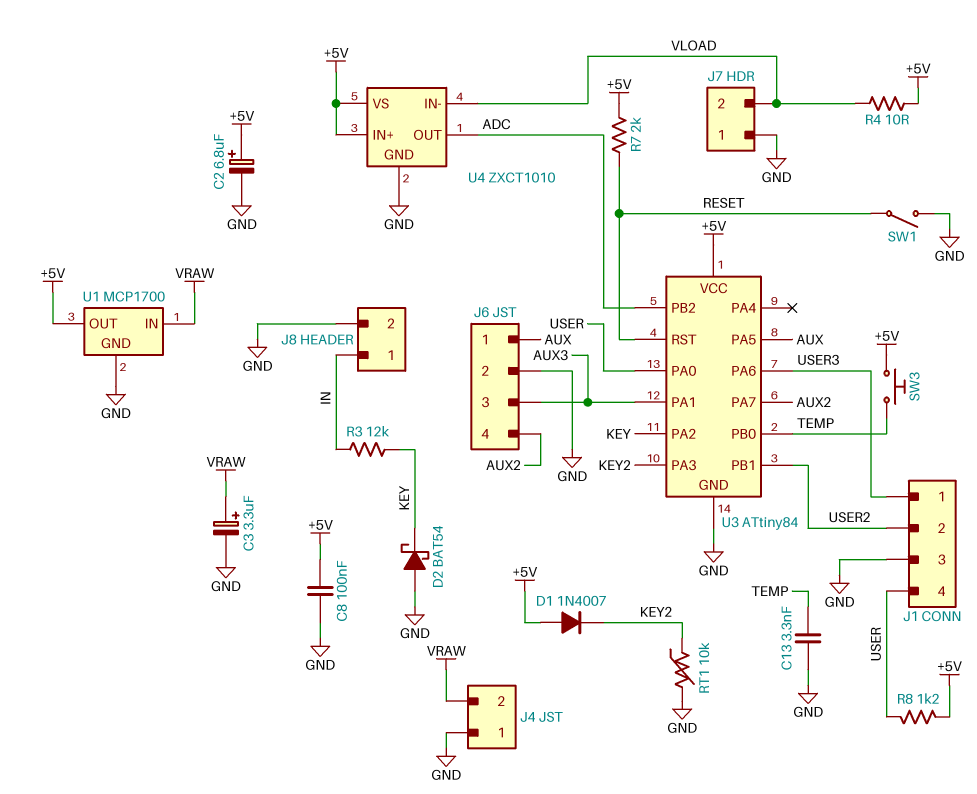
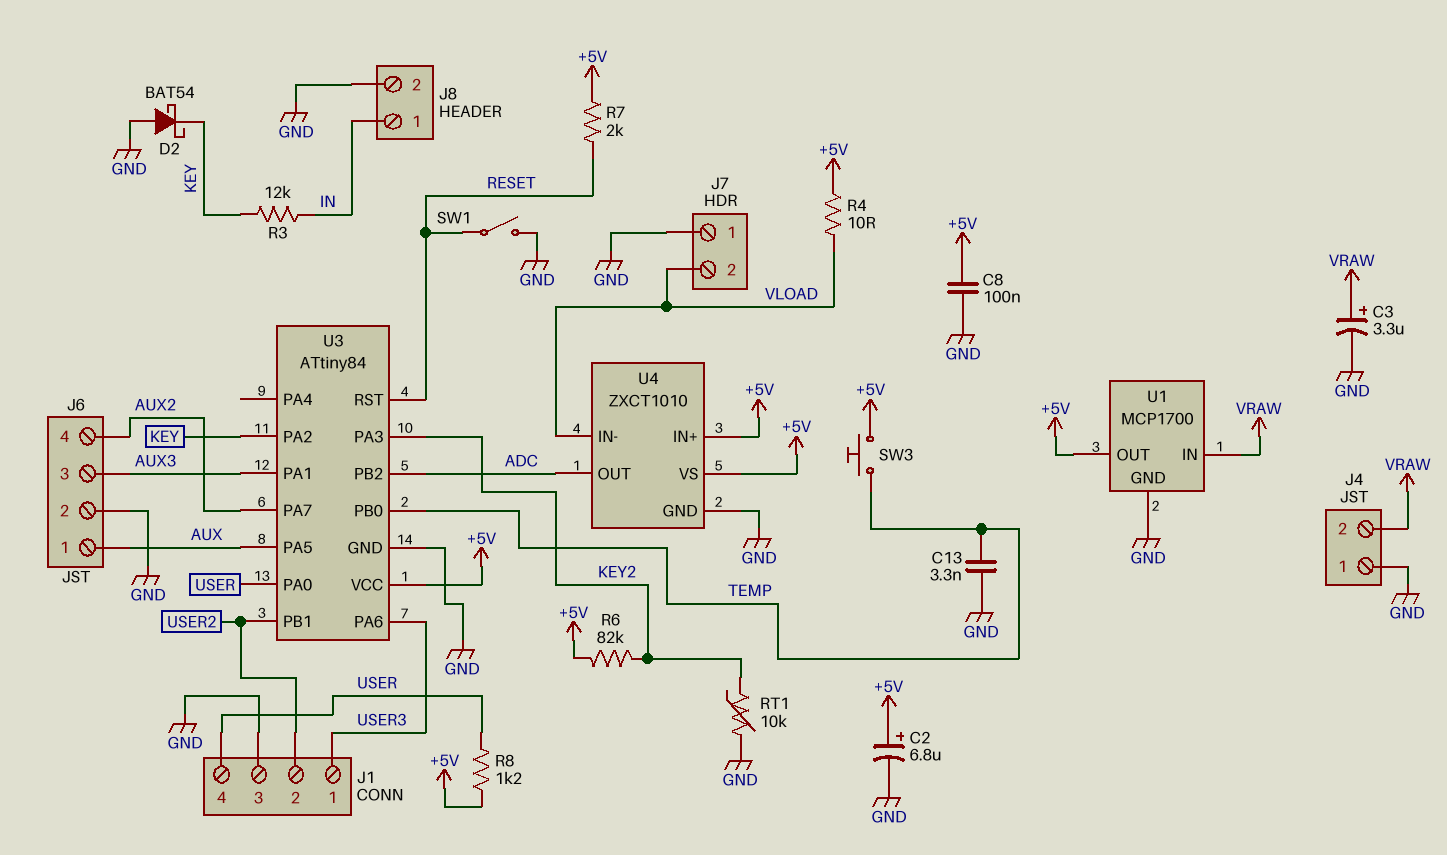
D1: diode 1N4007 (A +5V, K KEY2) -> none
R6: none -> 82k (+5V, KEY2)

